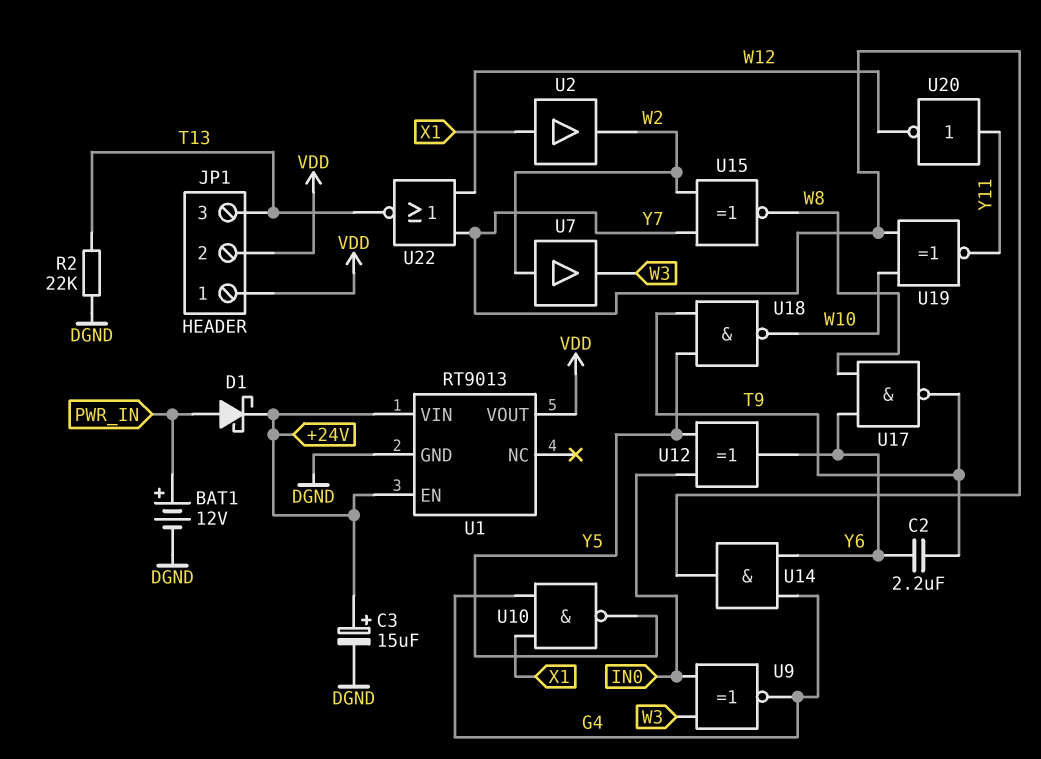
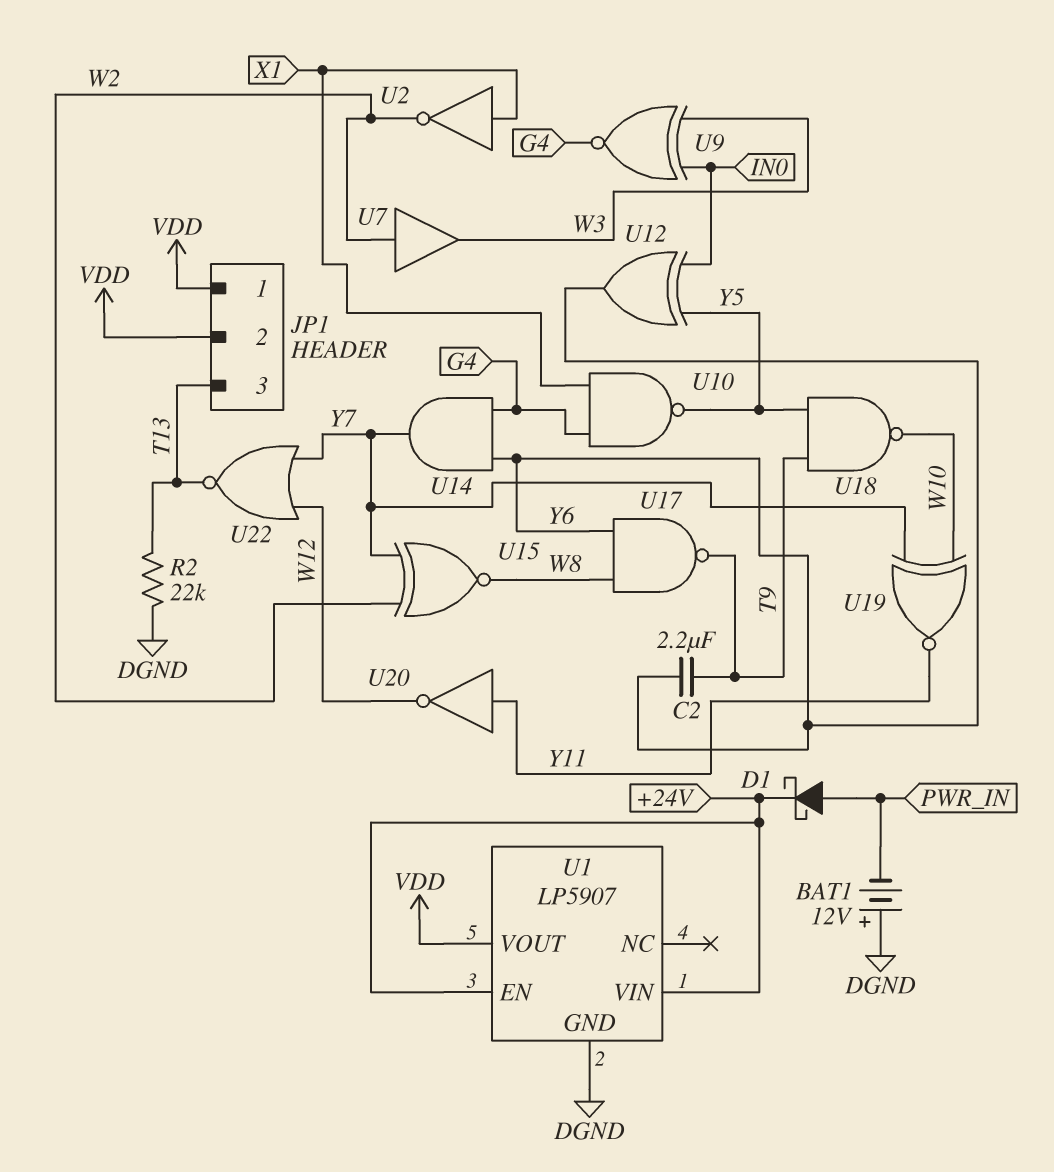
BAT1: 12V (plus PWR_IN, minus DGND) -> 12V (plus DGND, minus PWR_IN)
C3: 15uF (plus +24V, minus DGND) -> none
U1: RT9013 -> LP5907
U2: buffer (in X1, out W2) -> NOT (in X1, out W2)

